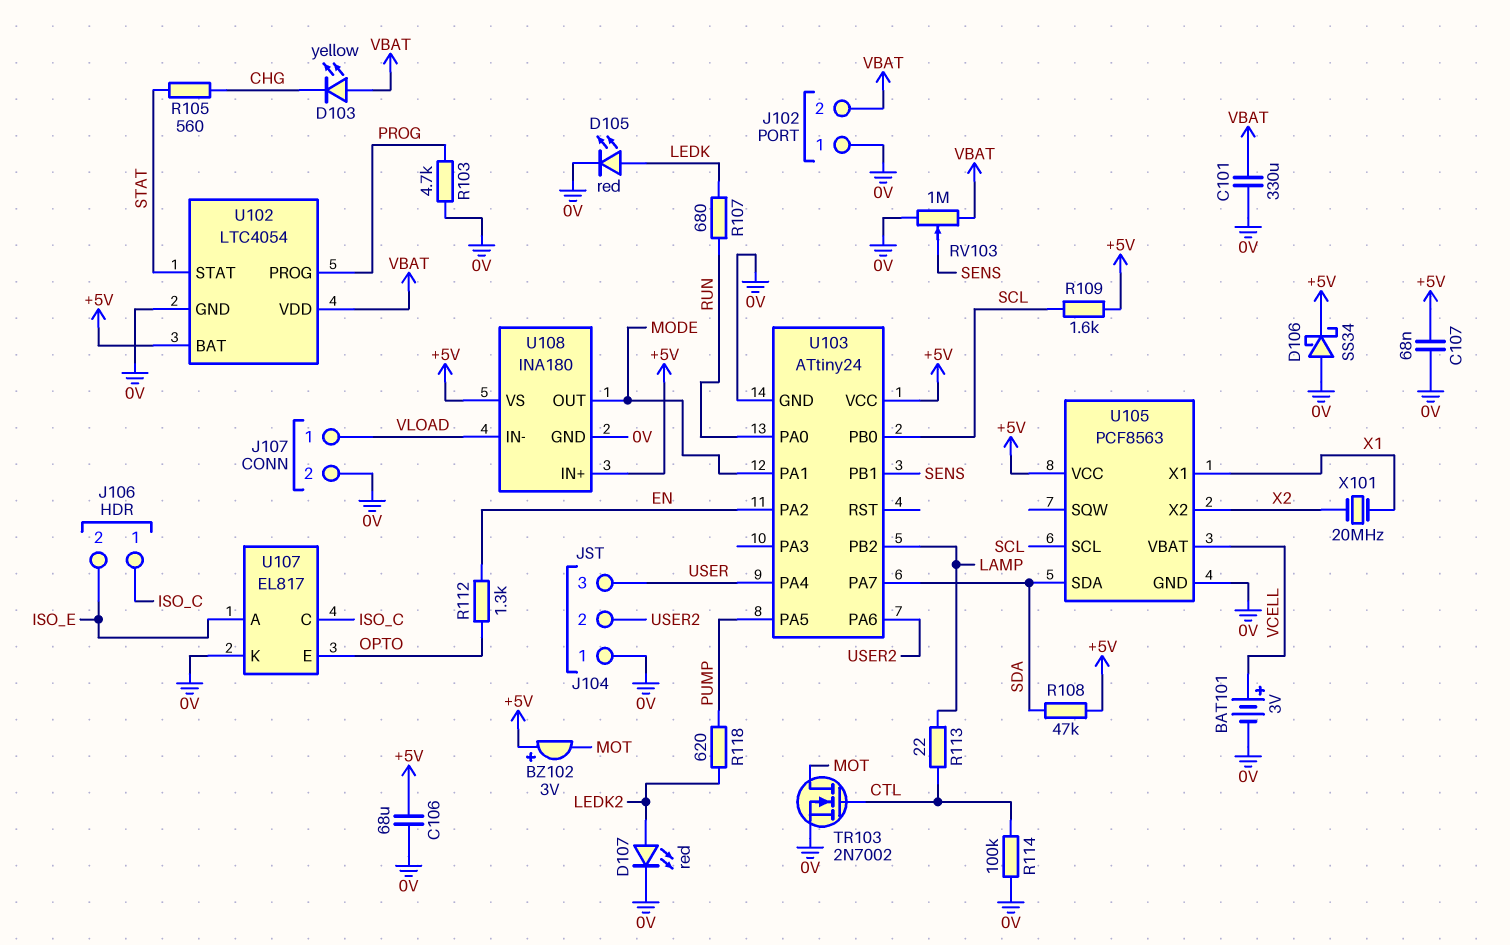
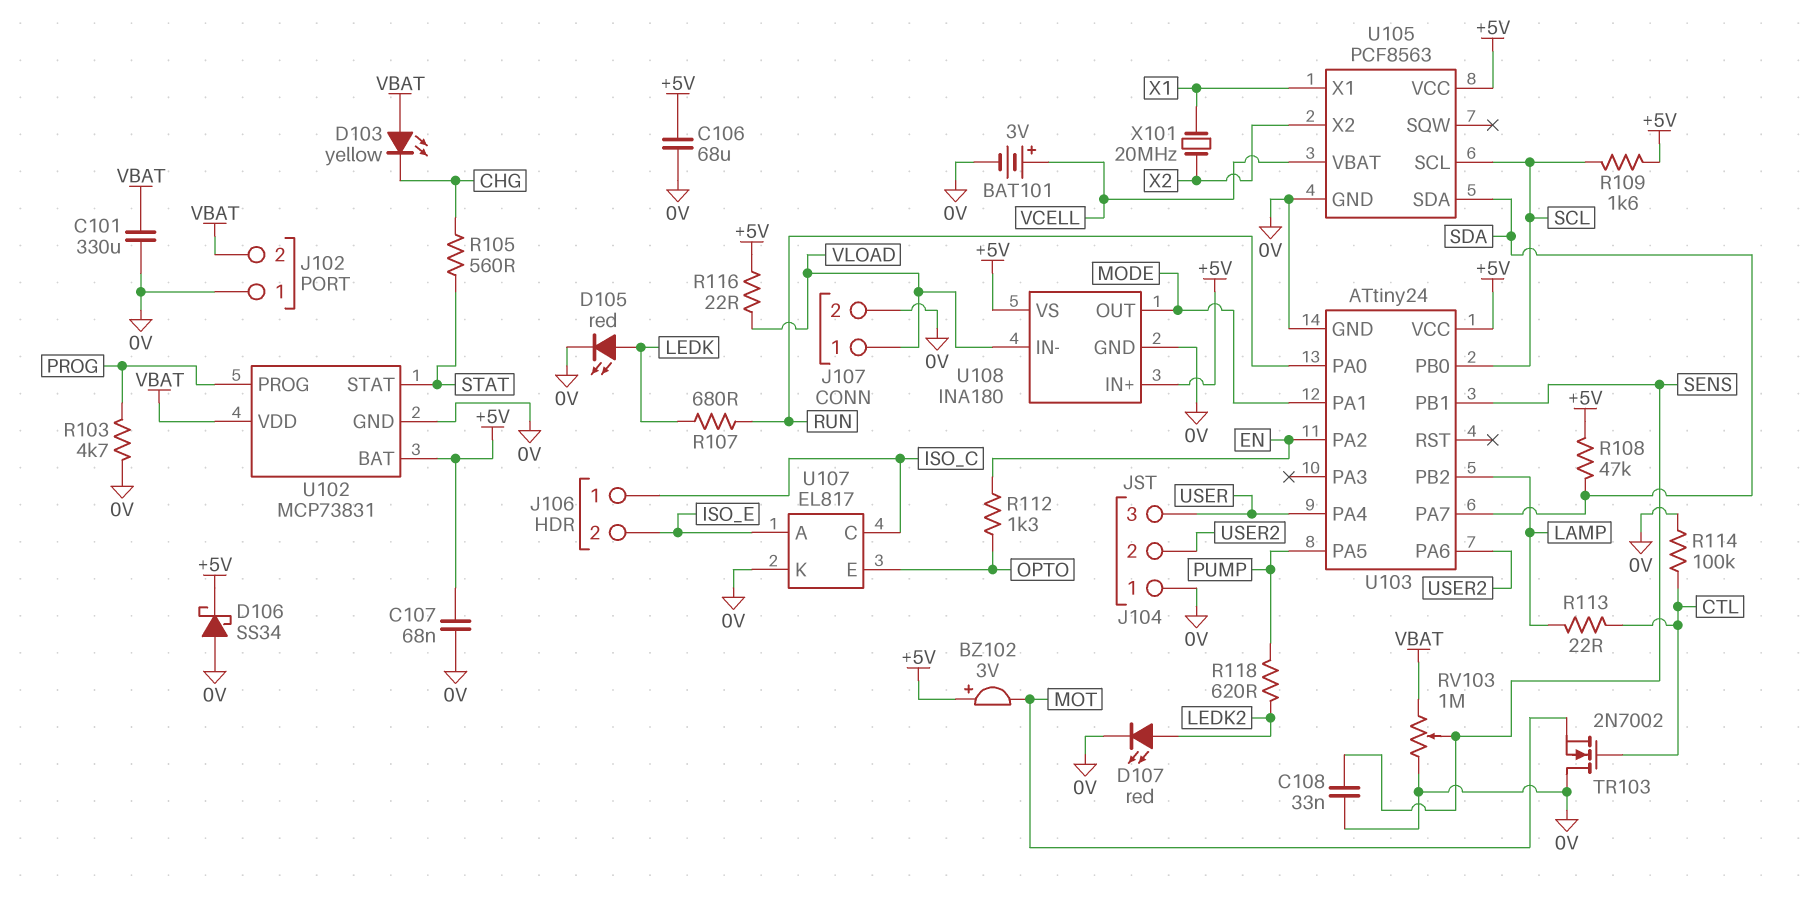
C108: none -> 33nF (0V, SENS)
R116: none -> 22 (+5V, VLOAD)
TR103: NMOS 2N7002 (G CTL, D MOT, S 0V) -> NMOS 2N7002 (G CTL, D 0V, S MOT)
U102: LTC4054 -> MCP73831

